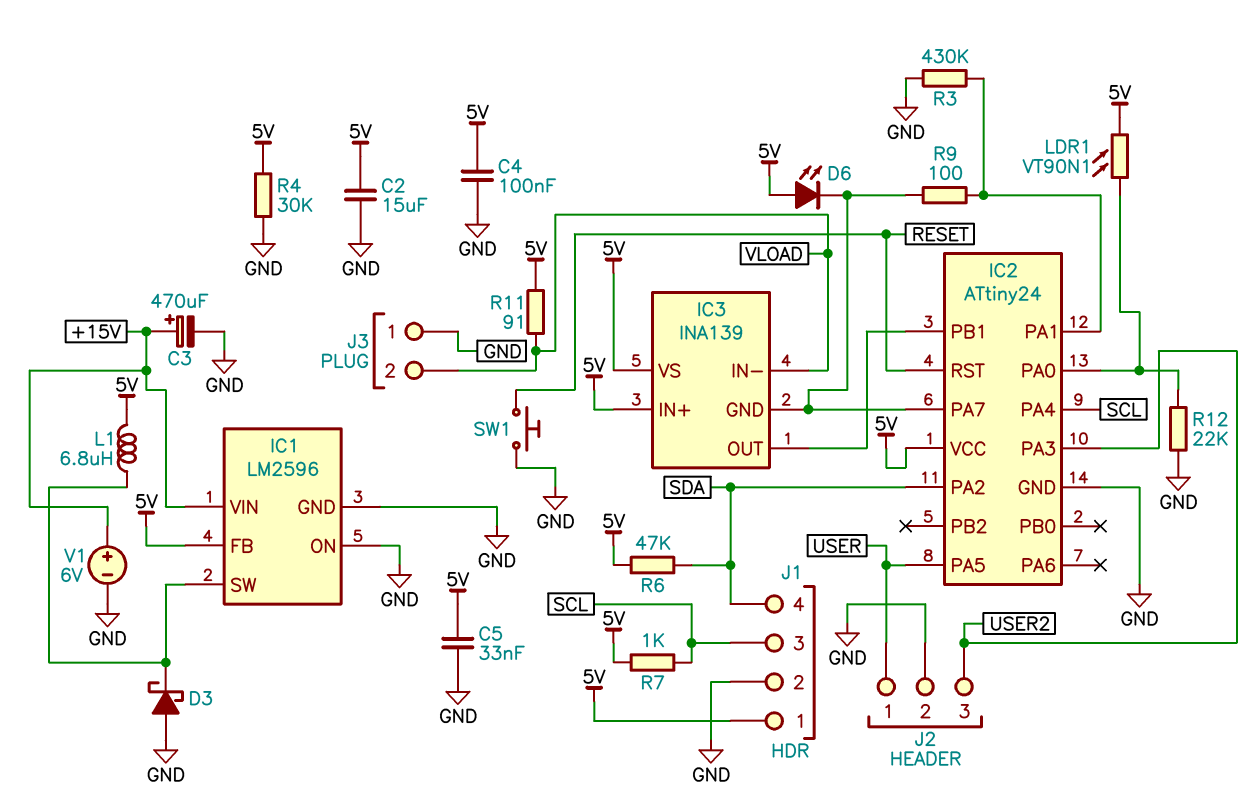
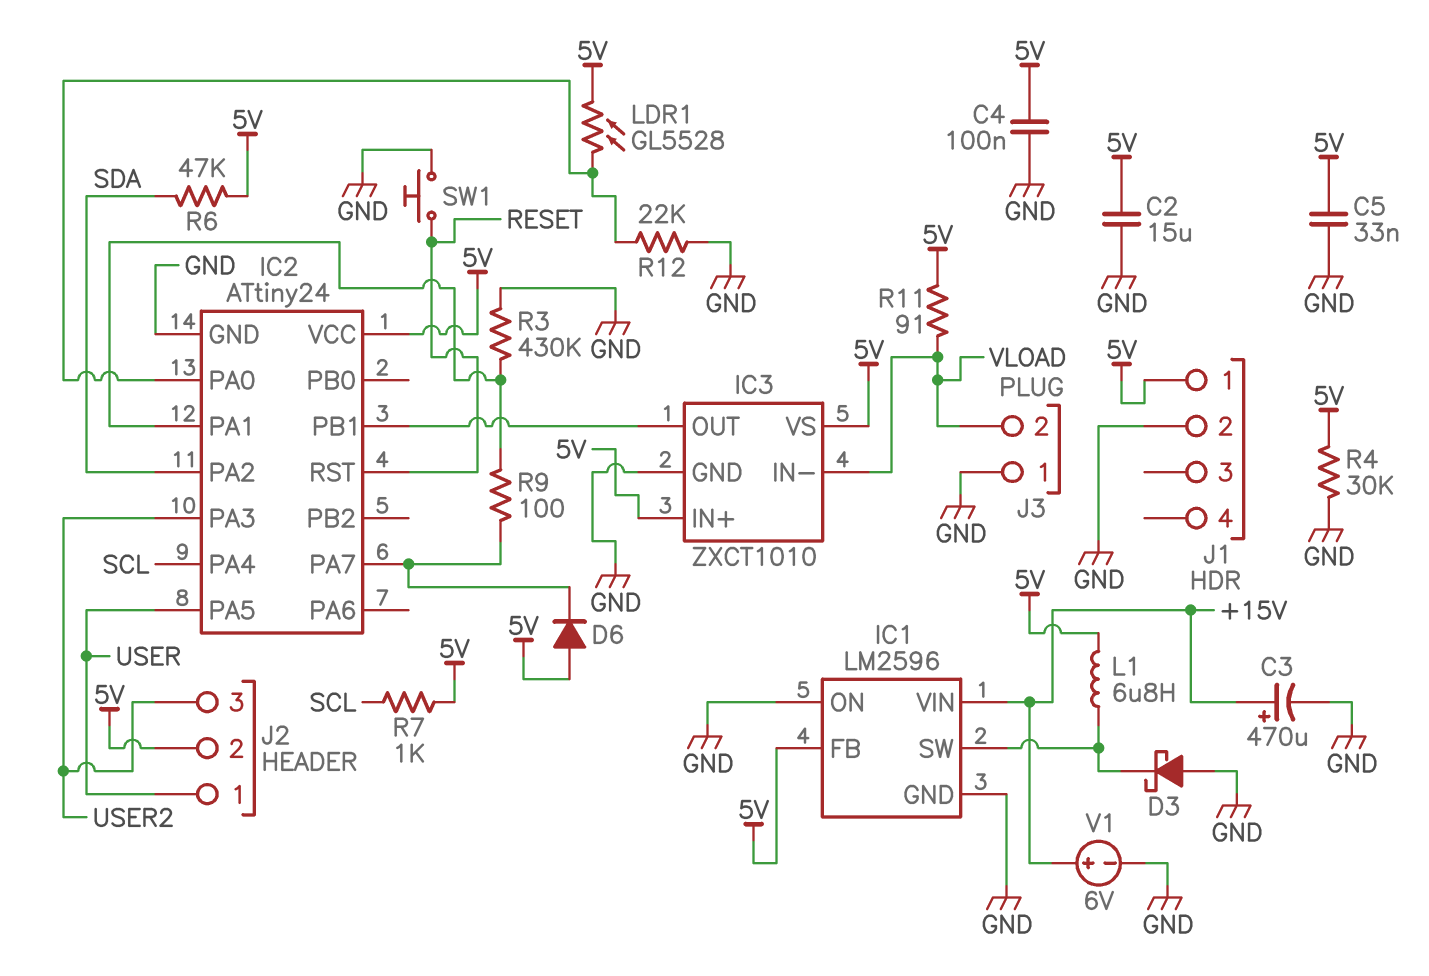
D6: LED (A 5V, K IC2/PA7) -> diode (A 5V, K IC2/PA7)
IC3: INA139 -> ZXCT1010
IC3 pin GND: IC2/PA7 -> GND
J1 pin 3: SCL -> none
J1 pin 4: SDA -> none
J2 pin 2: GND -> 5V
LDR1: VT90N1 (5V, IC2/PA0) -> GL5528 (5V, IC2/PA0)

